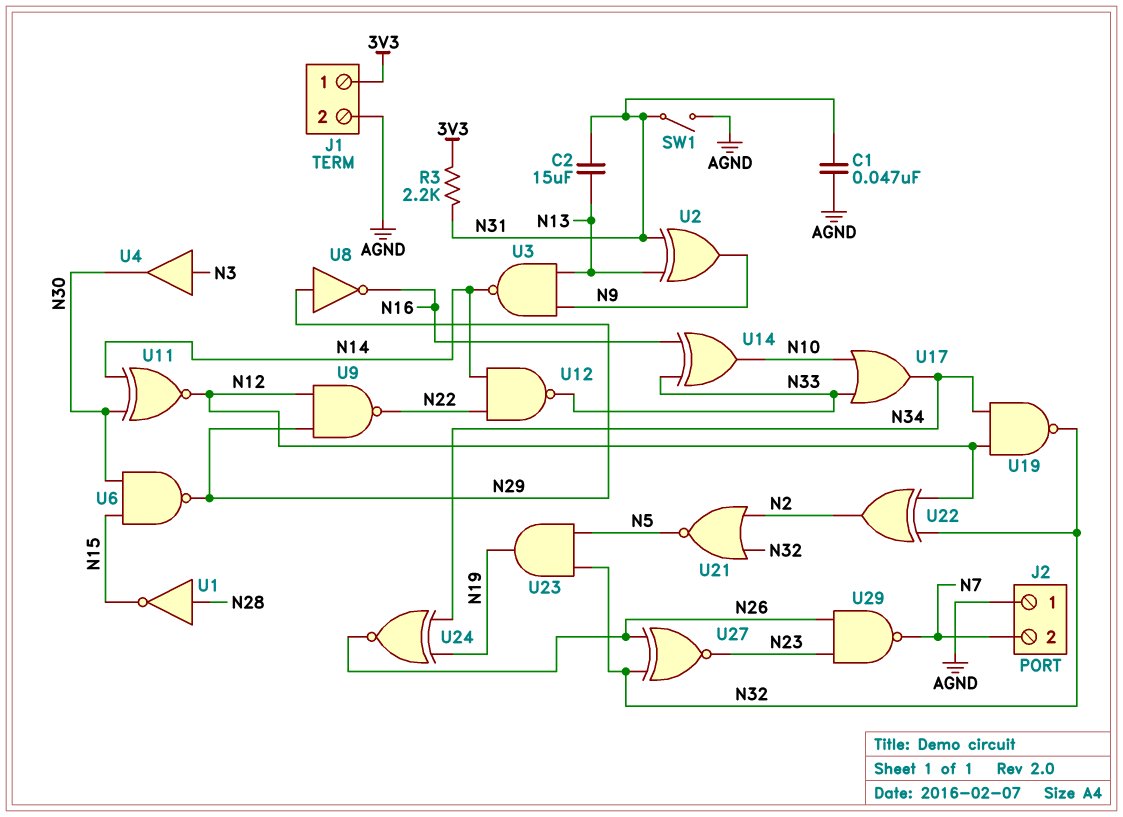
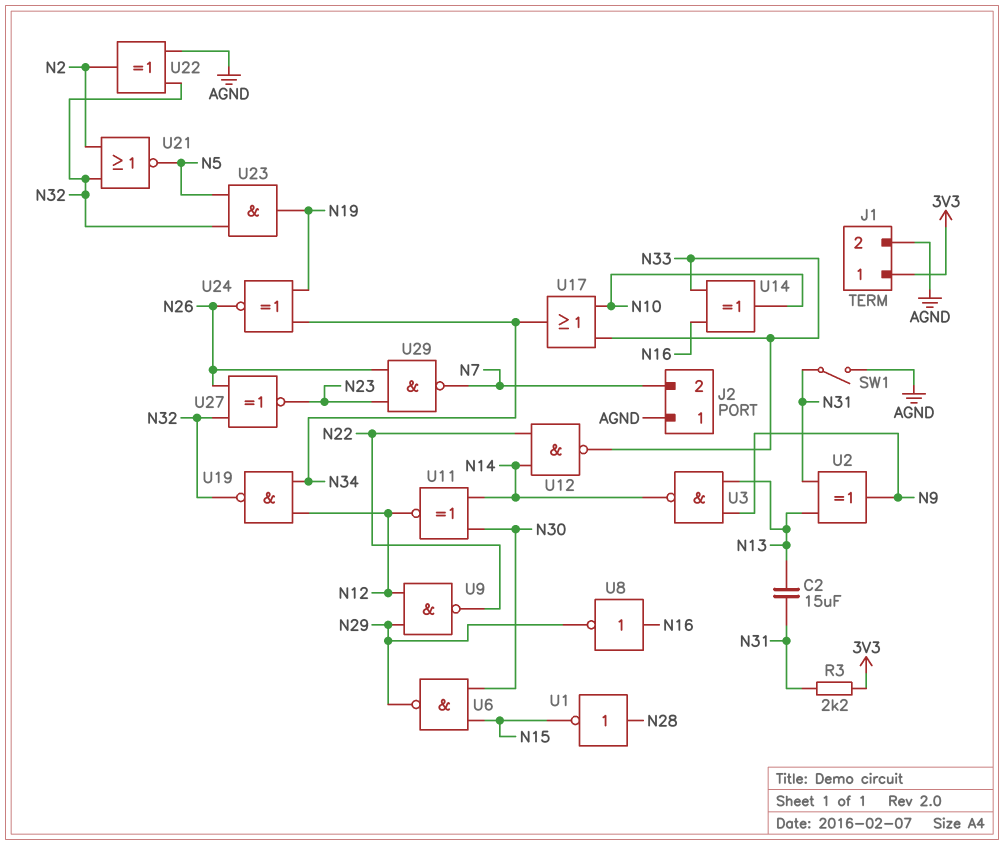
C1: 47nF (AGND, N31) -> none
U4: buffer (in N3, out N30) -> none
U8: NOT (in N29, out N16) -> NOT (in N16, out N29)
U22: XOR (in N12, in N32, out N2) -> XOR (in AGND, in N32, out N2)

